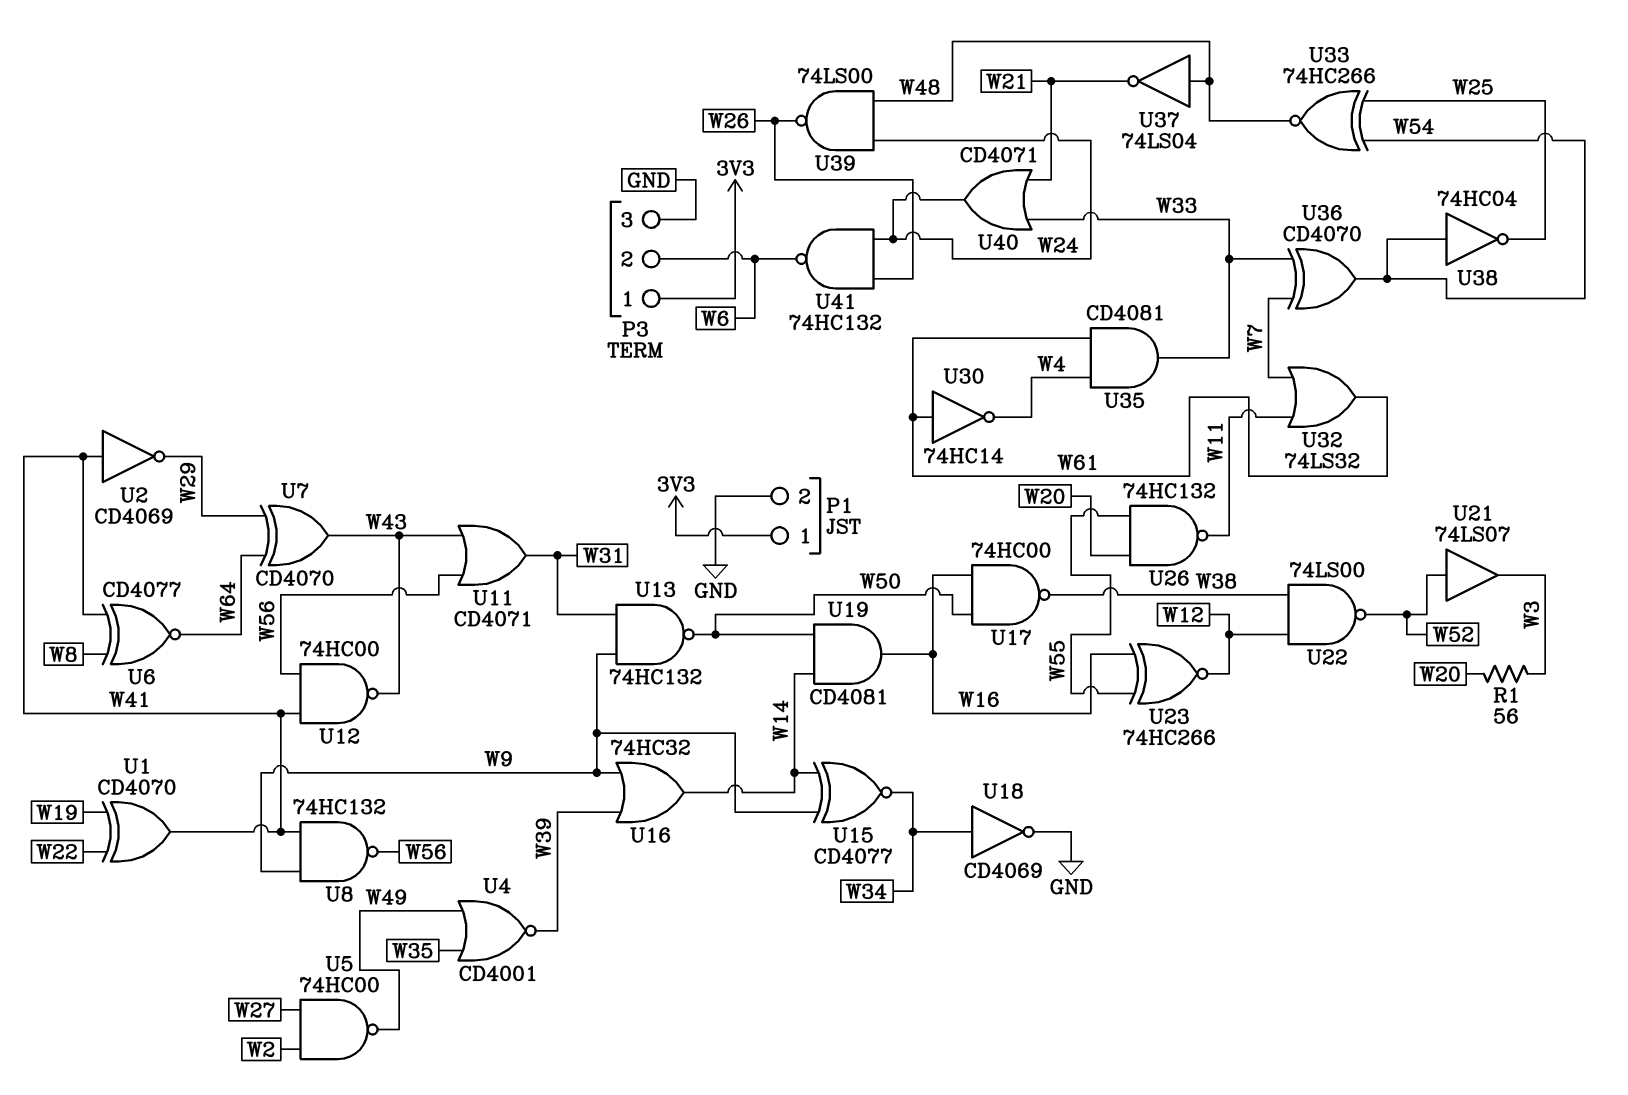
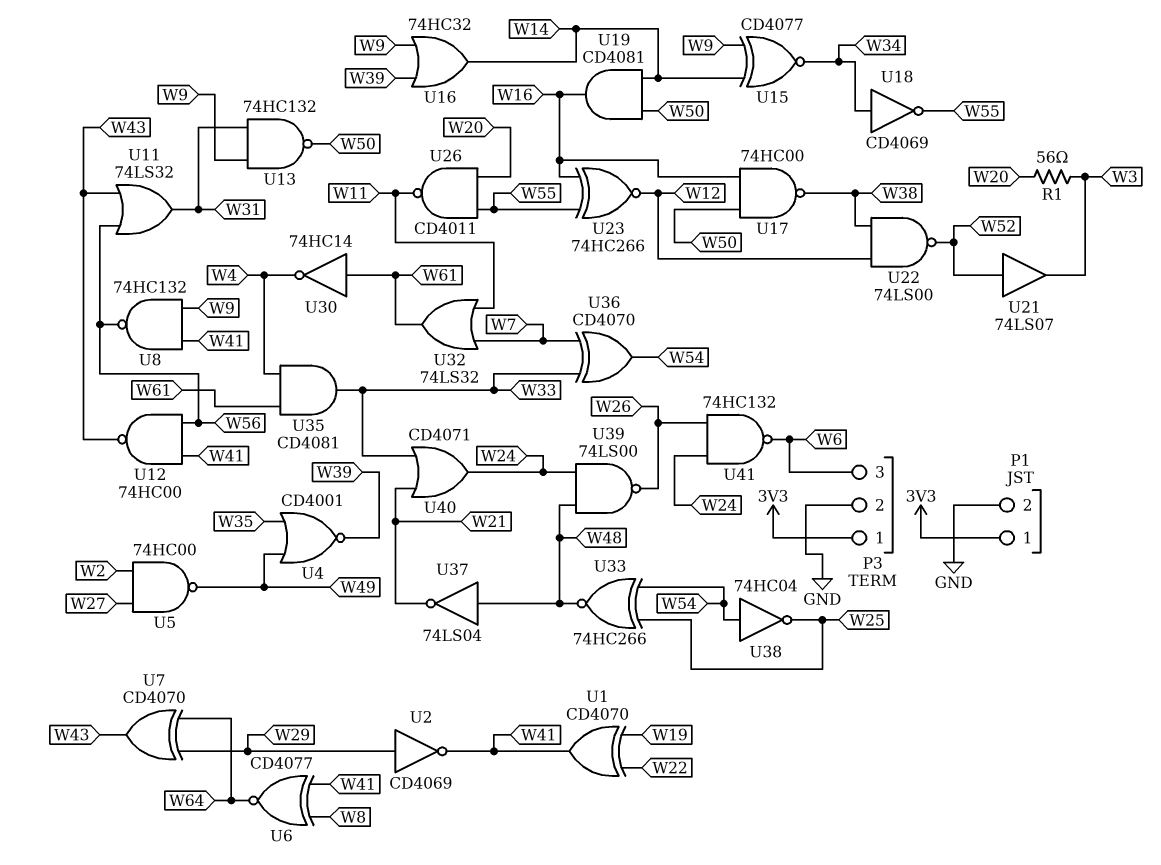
P3 pin 2: W6 -> GND
P3 pin 3: GND -> W6
U2: NOT CD4069 (in W41, out W29) -> NOT CD4069 (in W29, out W41)
U11: OR CD4071 (in W43, in W56, out W31) -> OR 74LS32 (in W43, in W56, out W31)
U18: NOT CD4069 (in W34, out GND) -> NOT CD4069 (in W34, out W55)
U26: NAND 74HC132 (in W20, in W55, out W11) -> NAND CD4011 (in W20, in W55, out W11)

